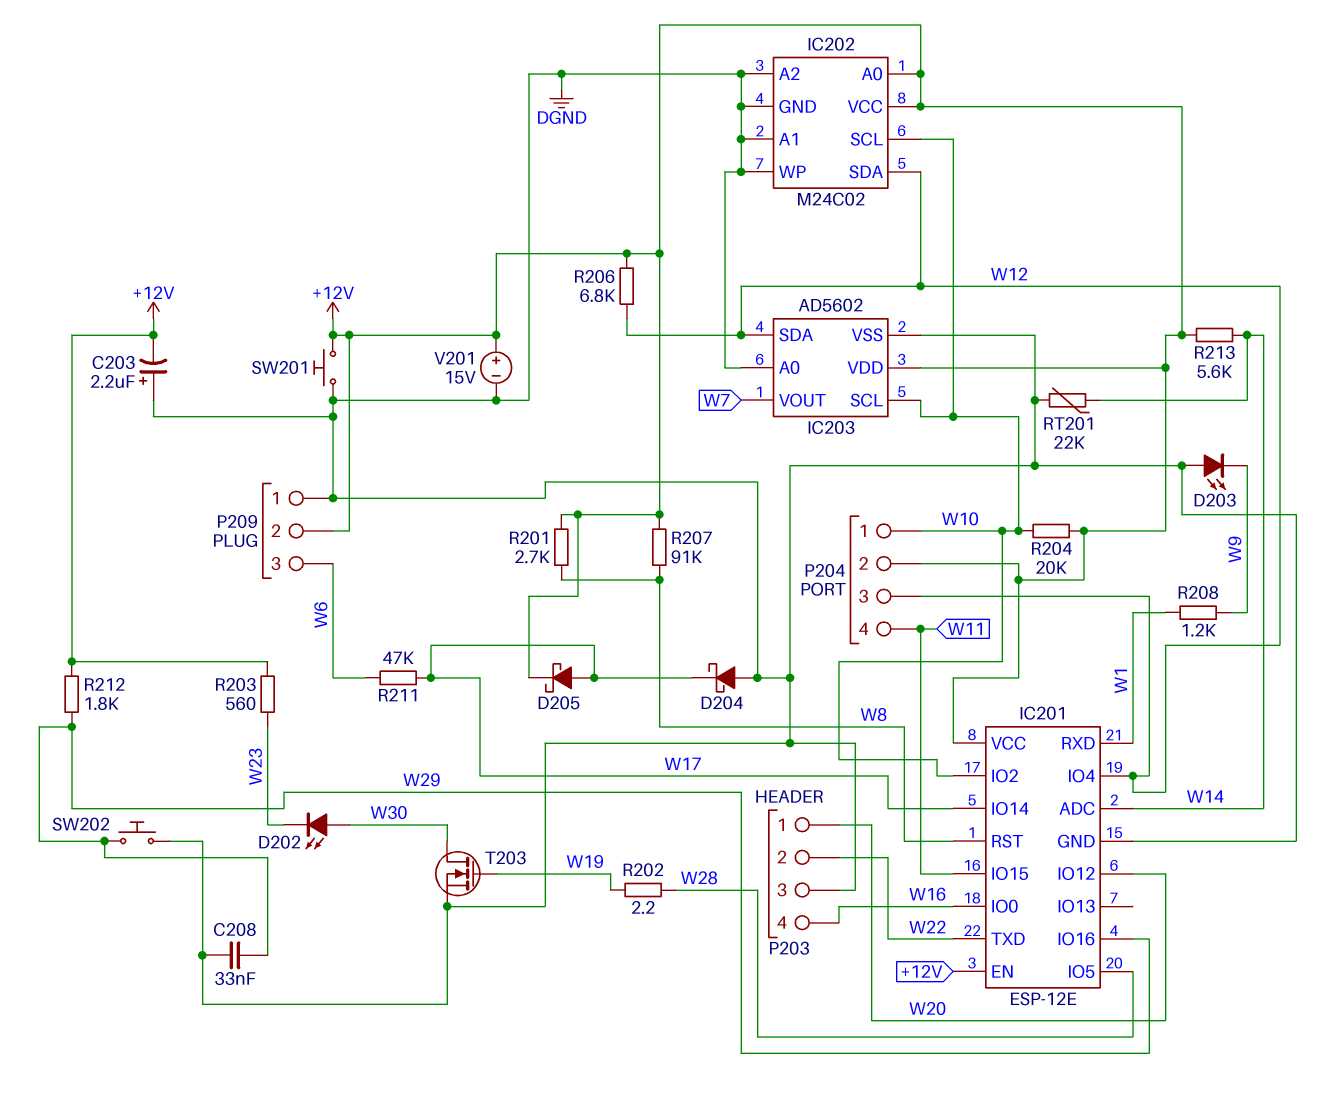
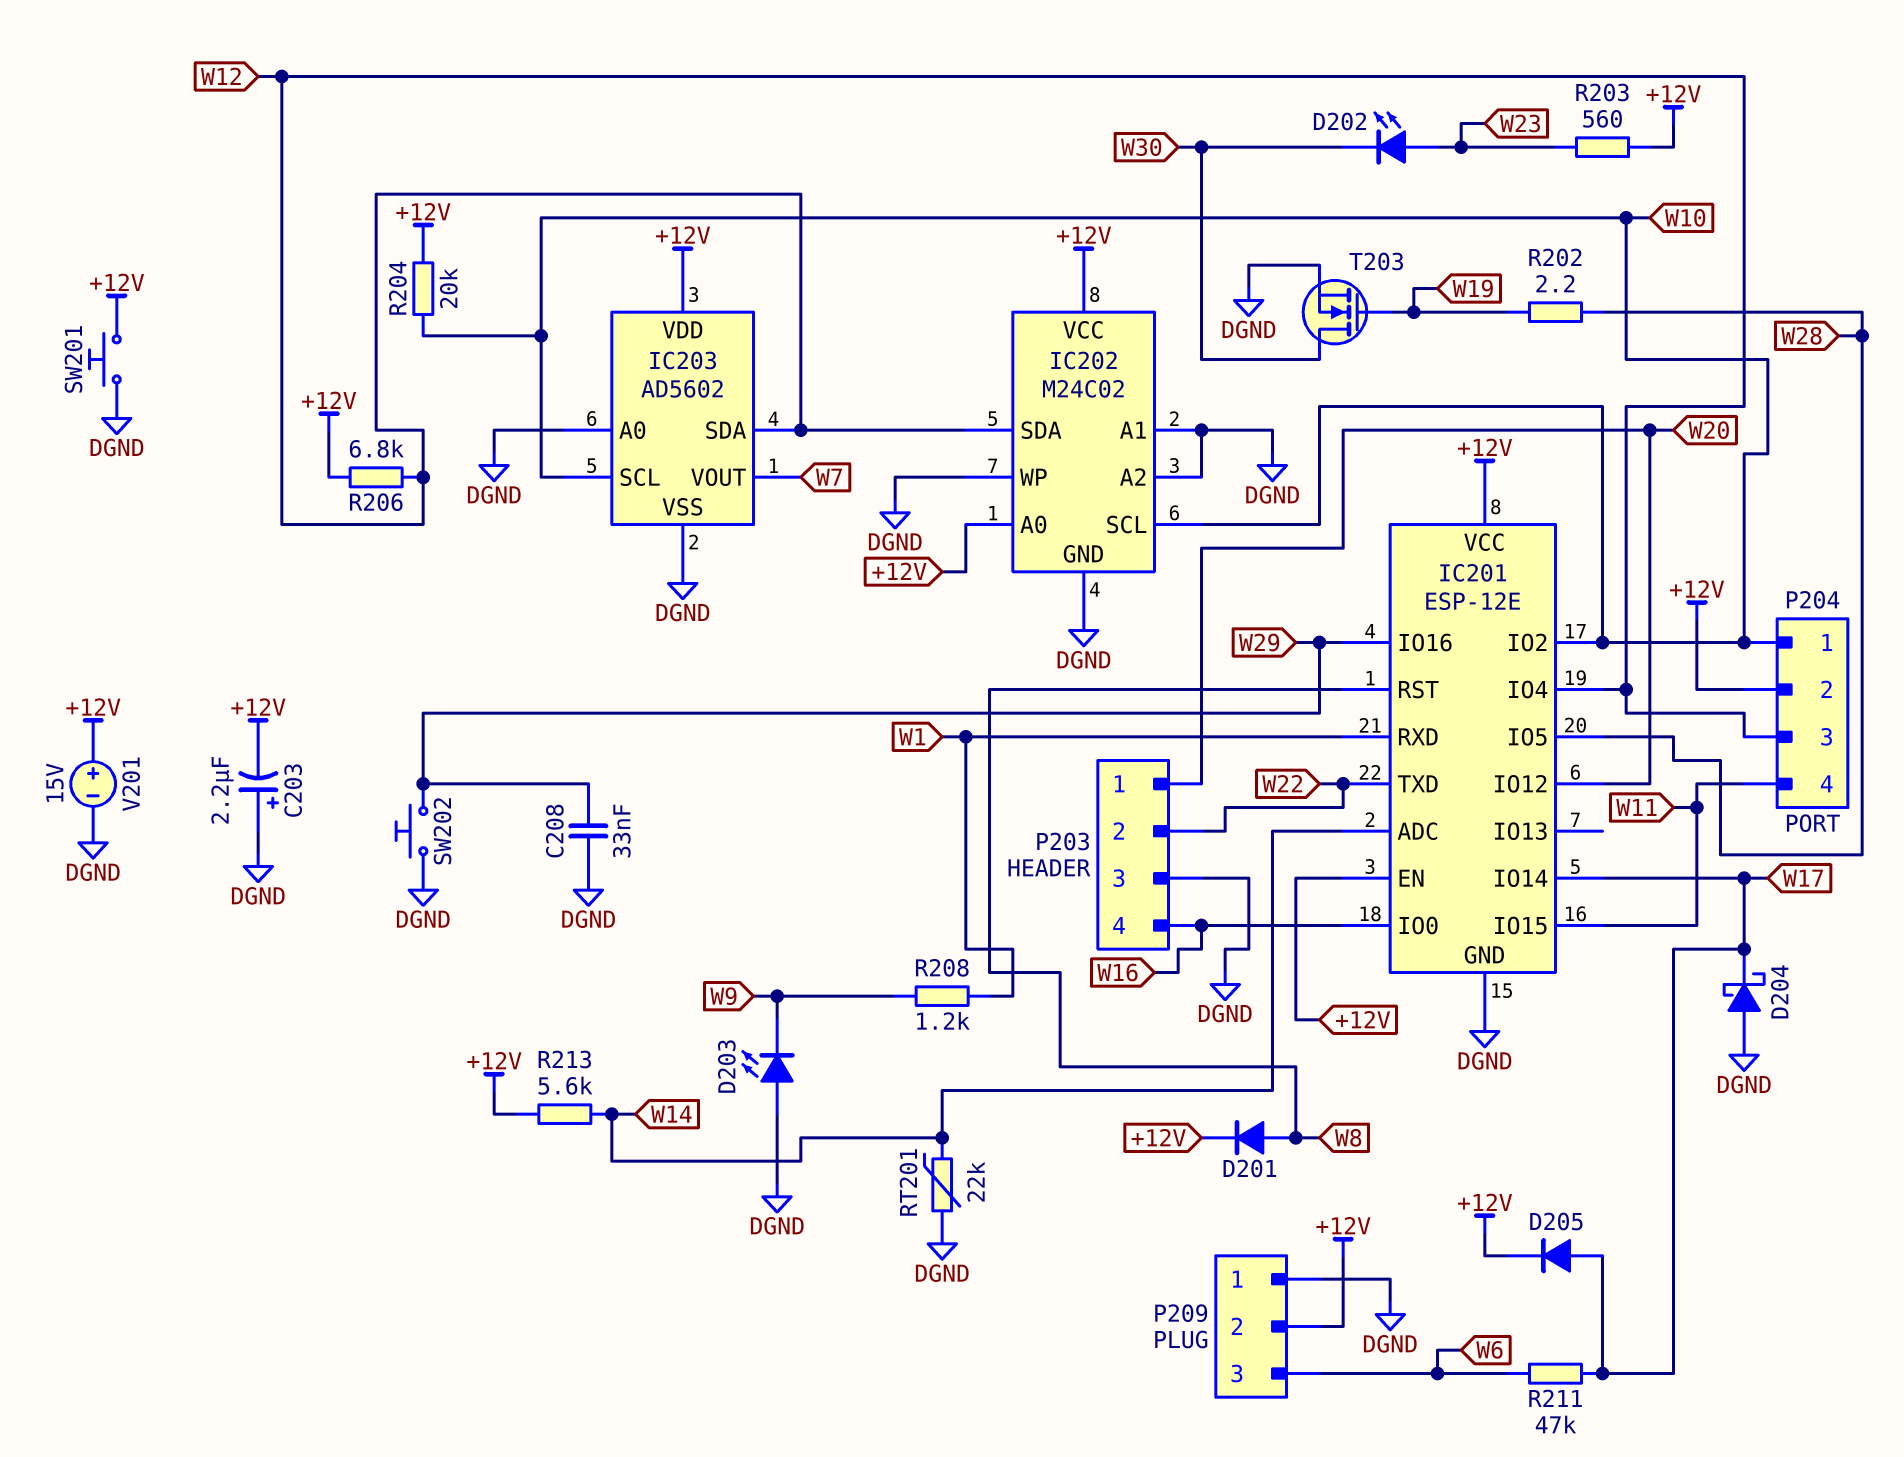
D201: none -> diode (A W8, K +12V)
D202: LED (A W30, K W23) -> LED (A W23, K W30)
D205: schottky (A W17, K +12V) -> diode (A W17, K +12V)
R201: 2.7k (+12V, W8) -> none
R207: 91k (+12V, W8) -> none
R212: 1.8k (+12V, W29) -> none

